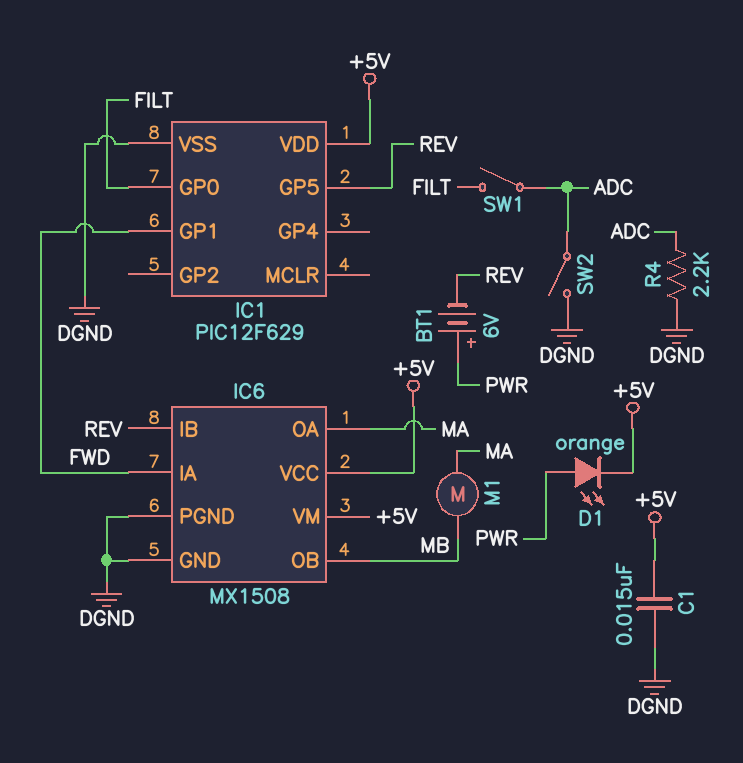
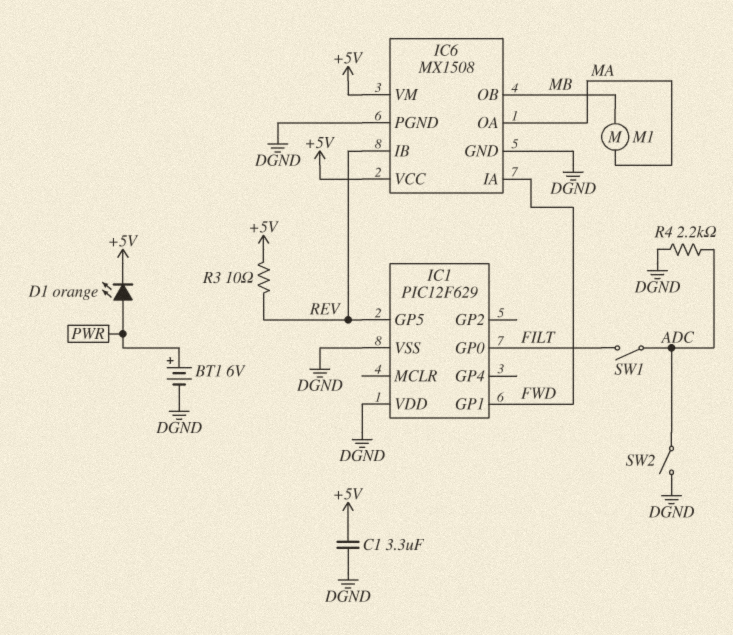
BT1: 6V (plus PWR, minus REV) -> 6V (plus PWR, minus DGND)
C1: 15nF (+5V, DGND) -> 3.3uF (+5V, DGND)
IC1 pin VDD: +5V -> DGND
R3: none -> 10 (+5V, REV)

